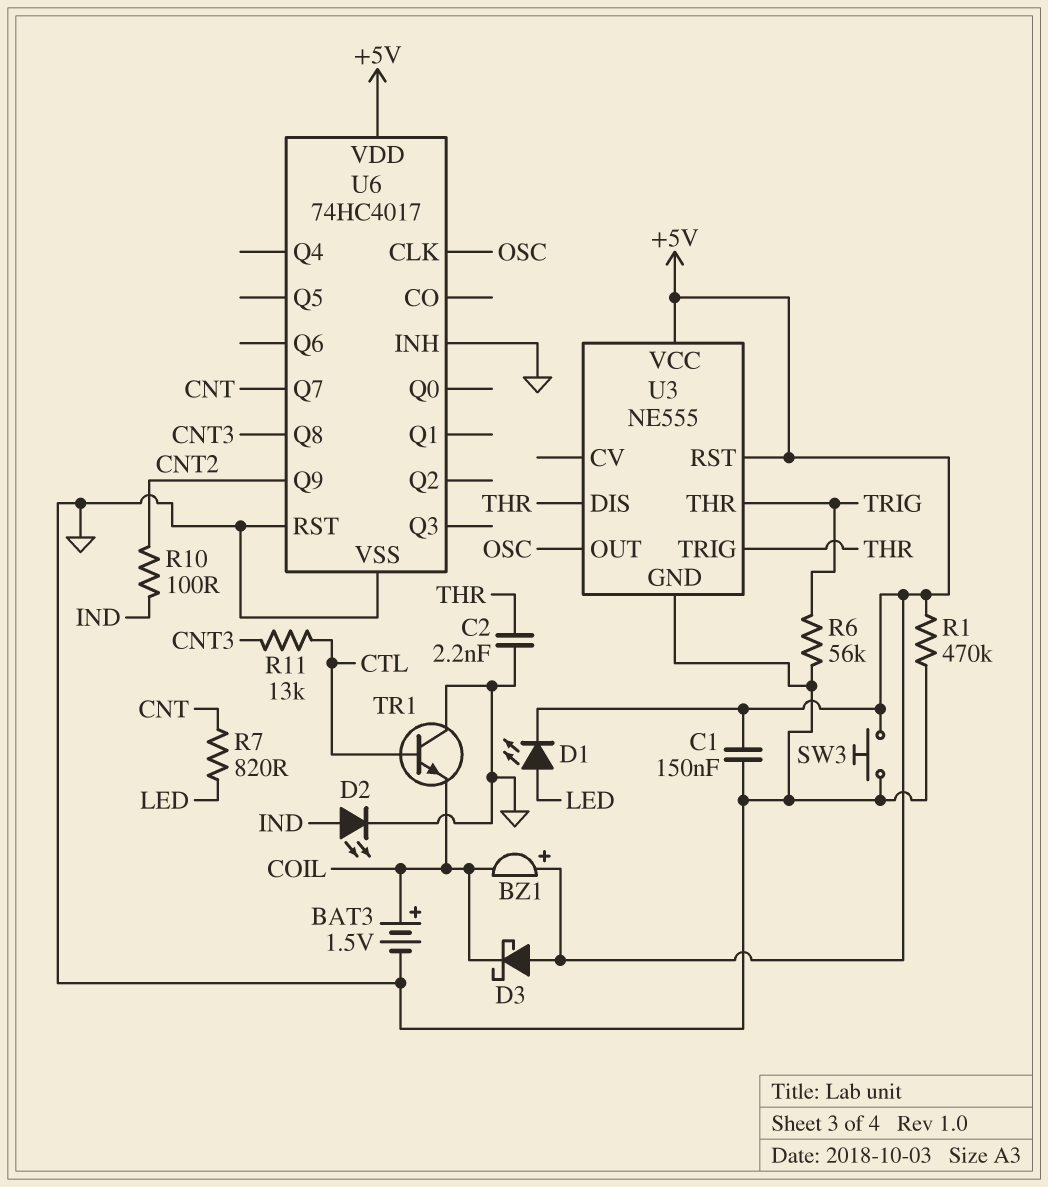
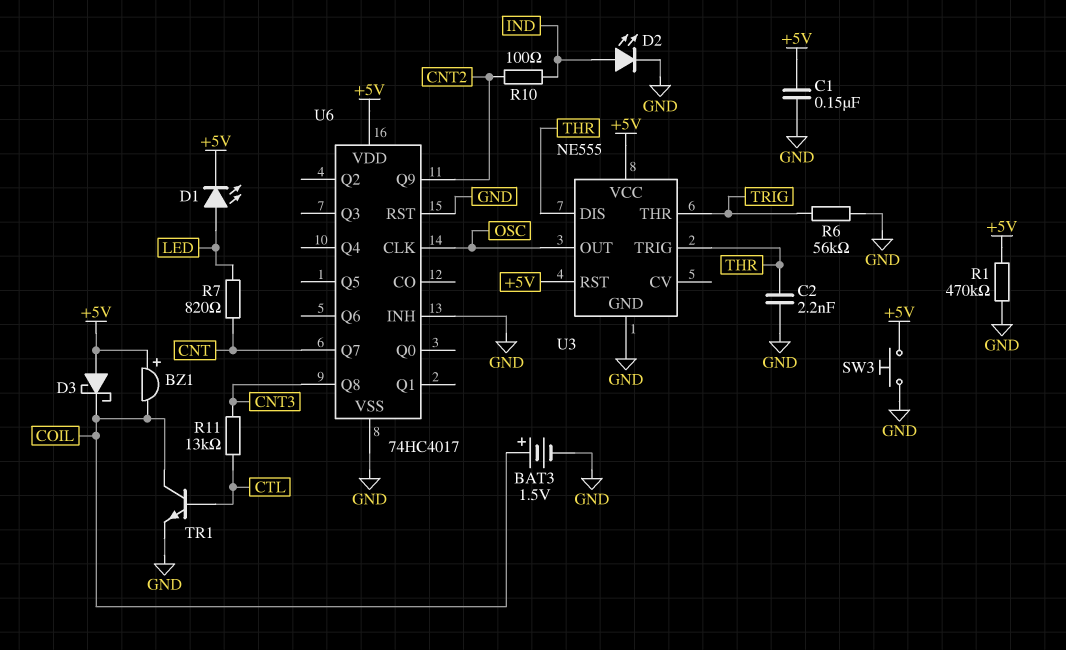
TR1: NPN (B CTL, C GND, E COIL) -> NPN (B CTL, C COIL, E GND)

